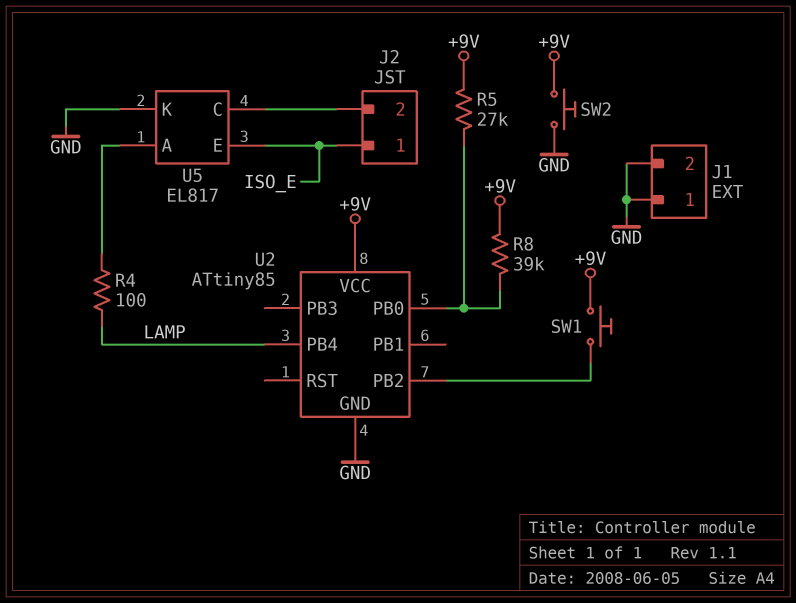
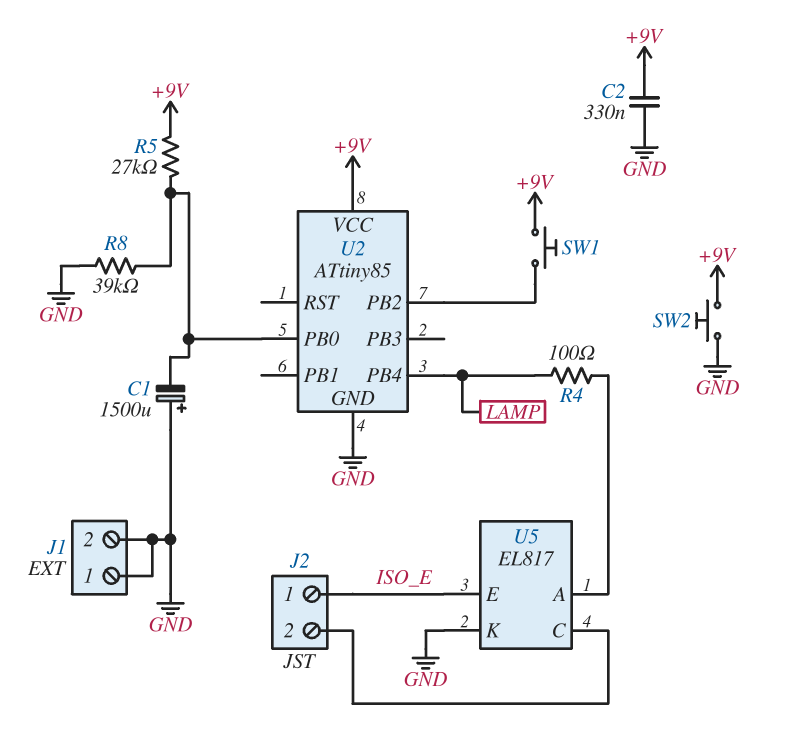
C1: none -> 1500uF (plus GND, minus U2/PB0)
C2: none -> 330nF (+9V, GND)
R8: 39k (+9V, U2/PB0) -> 39k (GND, U2/PB0)

